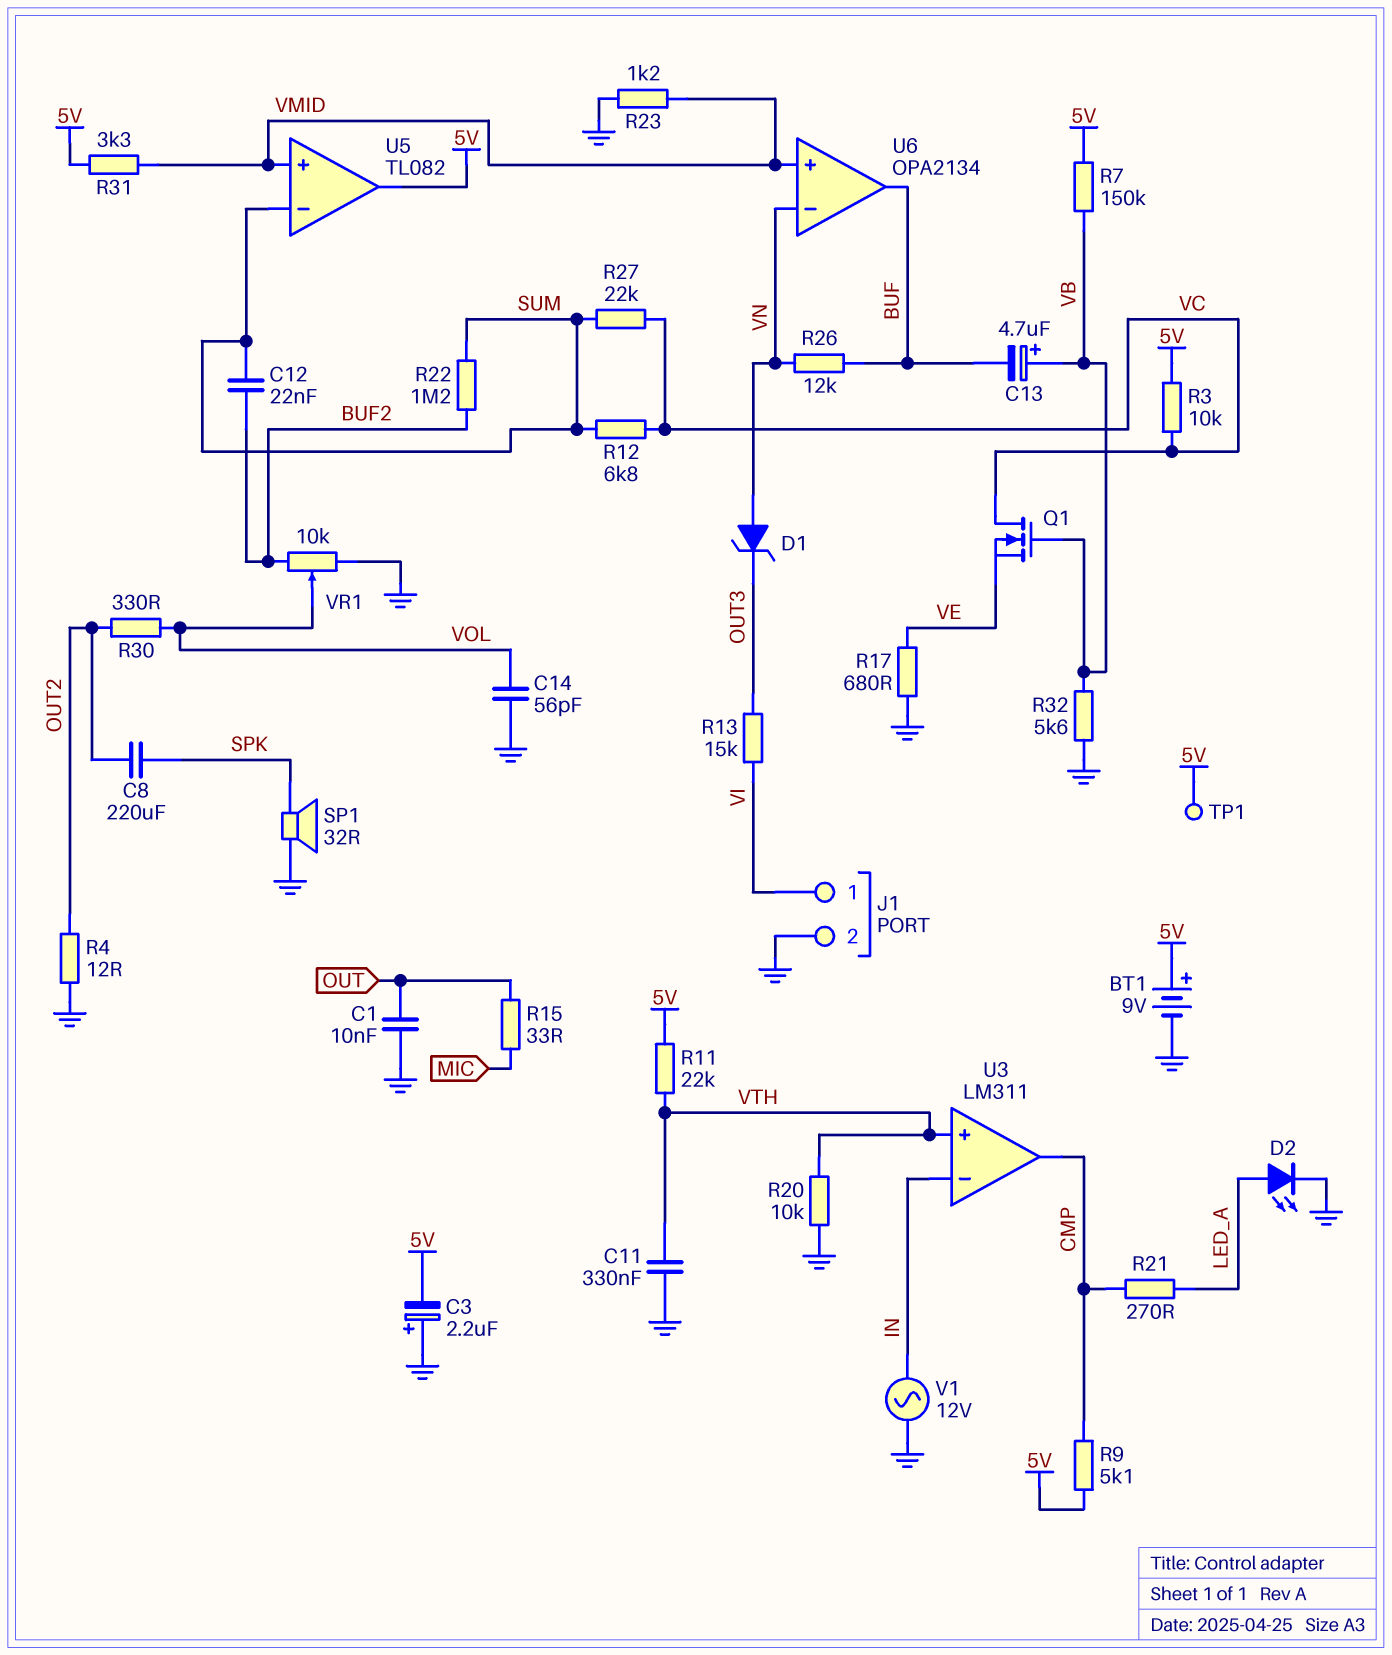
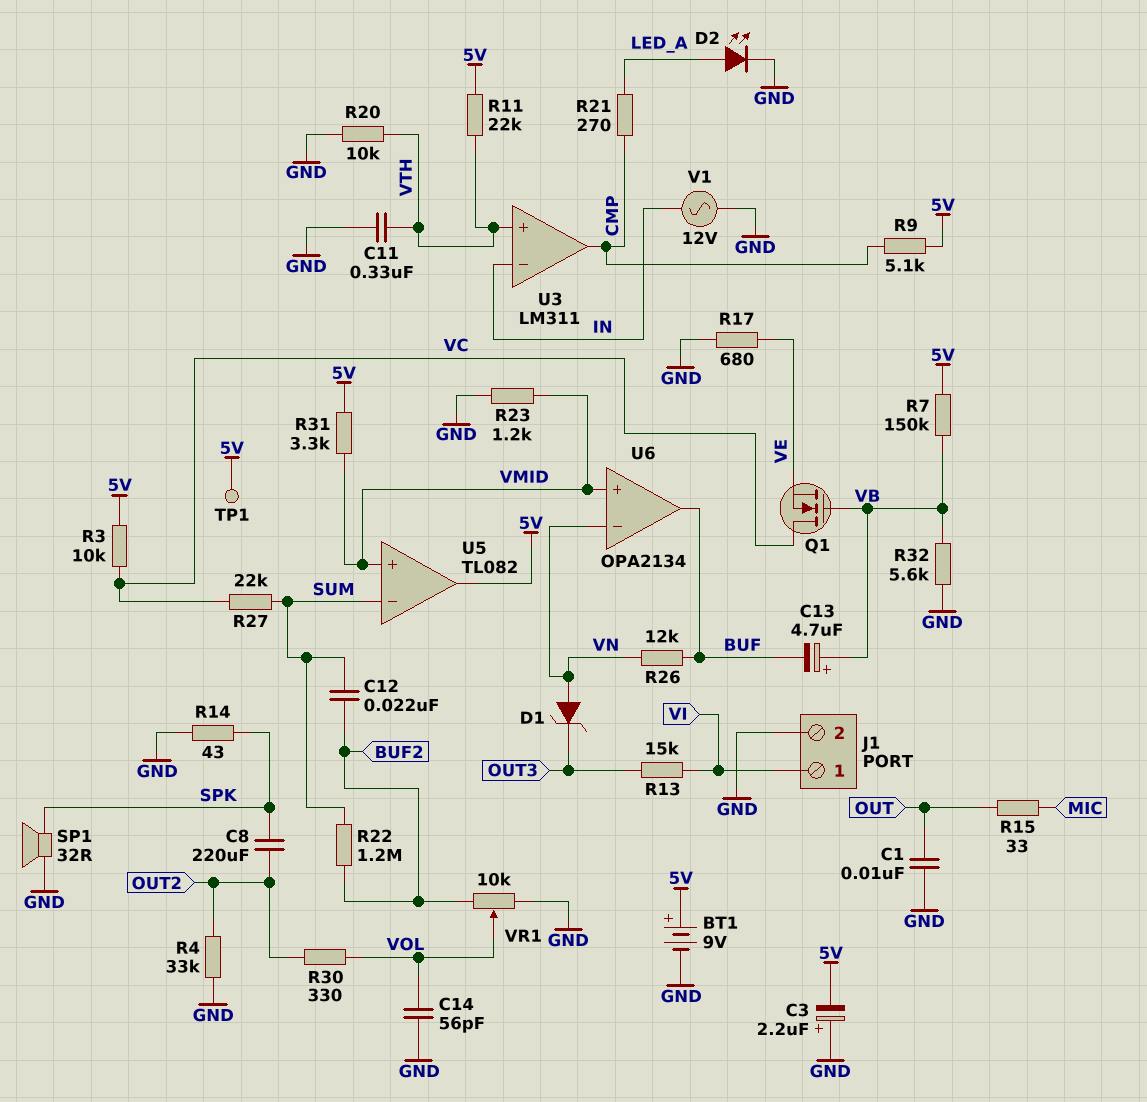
R4: 12 (GND, OUT2) -> 33k (GND, OUT2)
R12: 6.8k (SUM, VC) -> none
R14: none -> 43 (GND, SPK)

